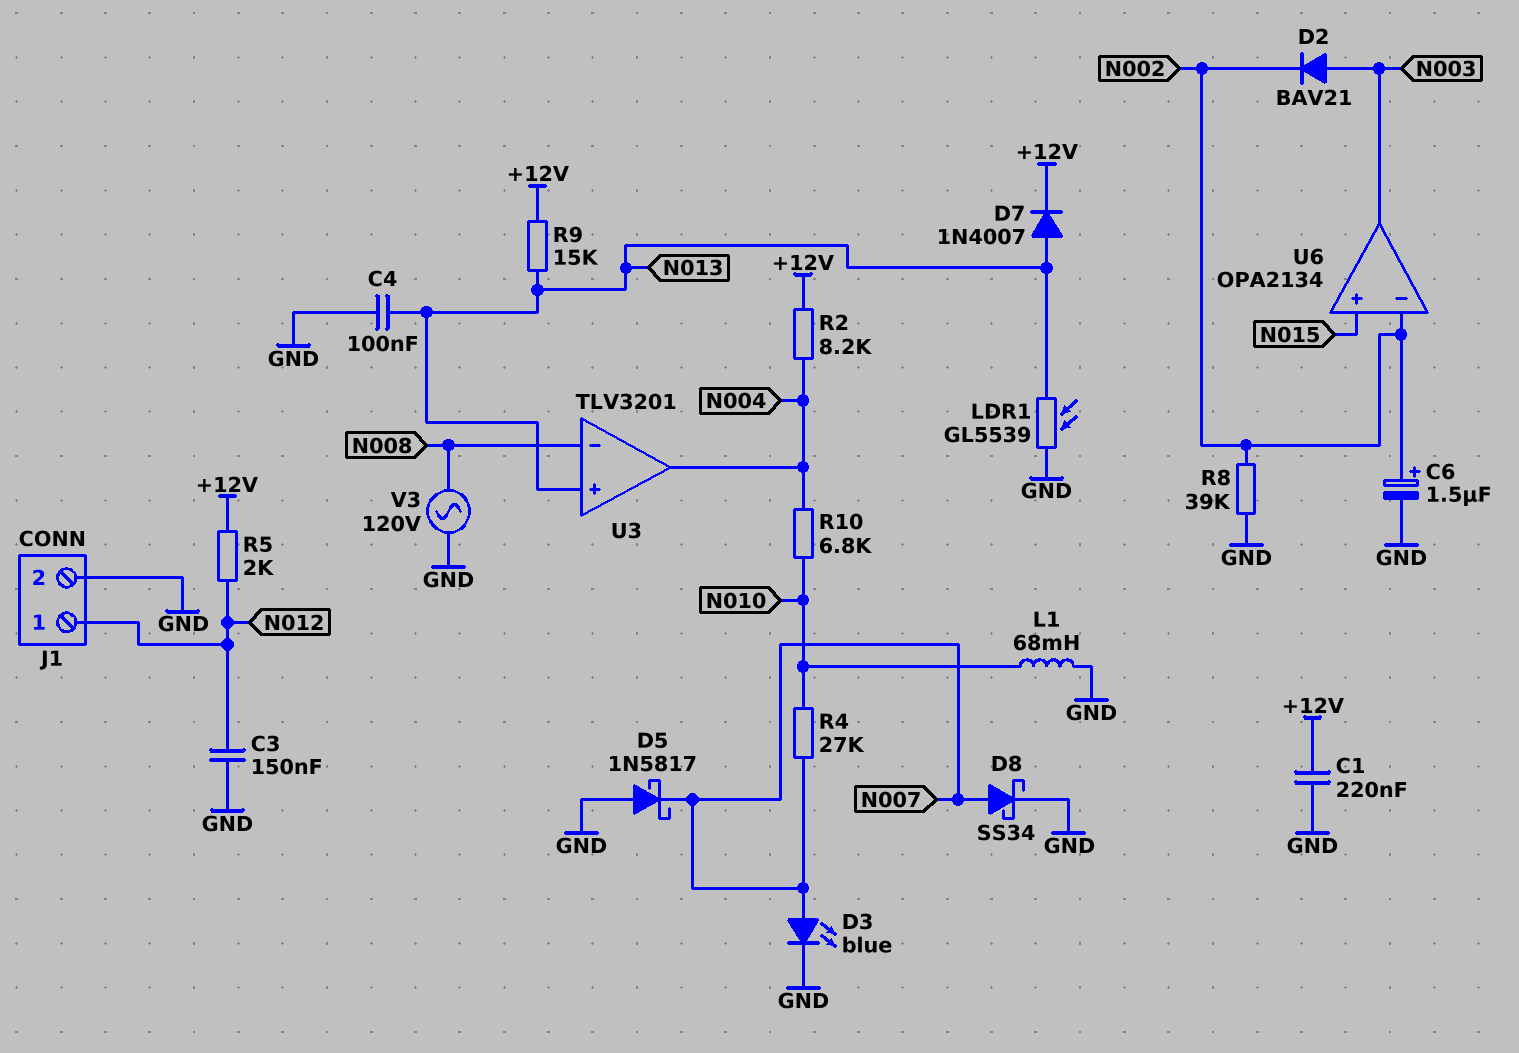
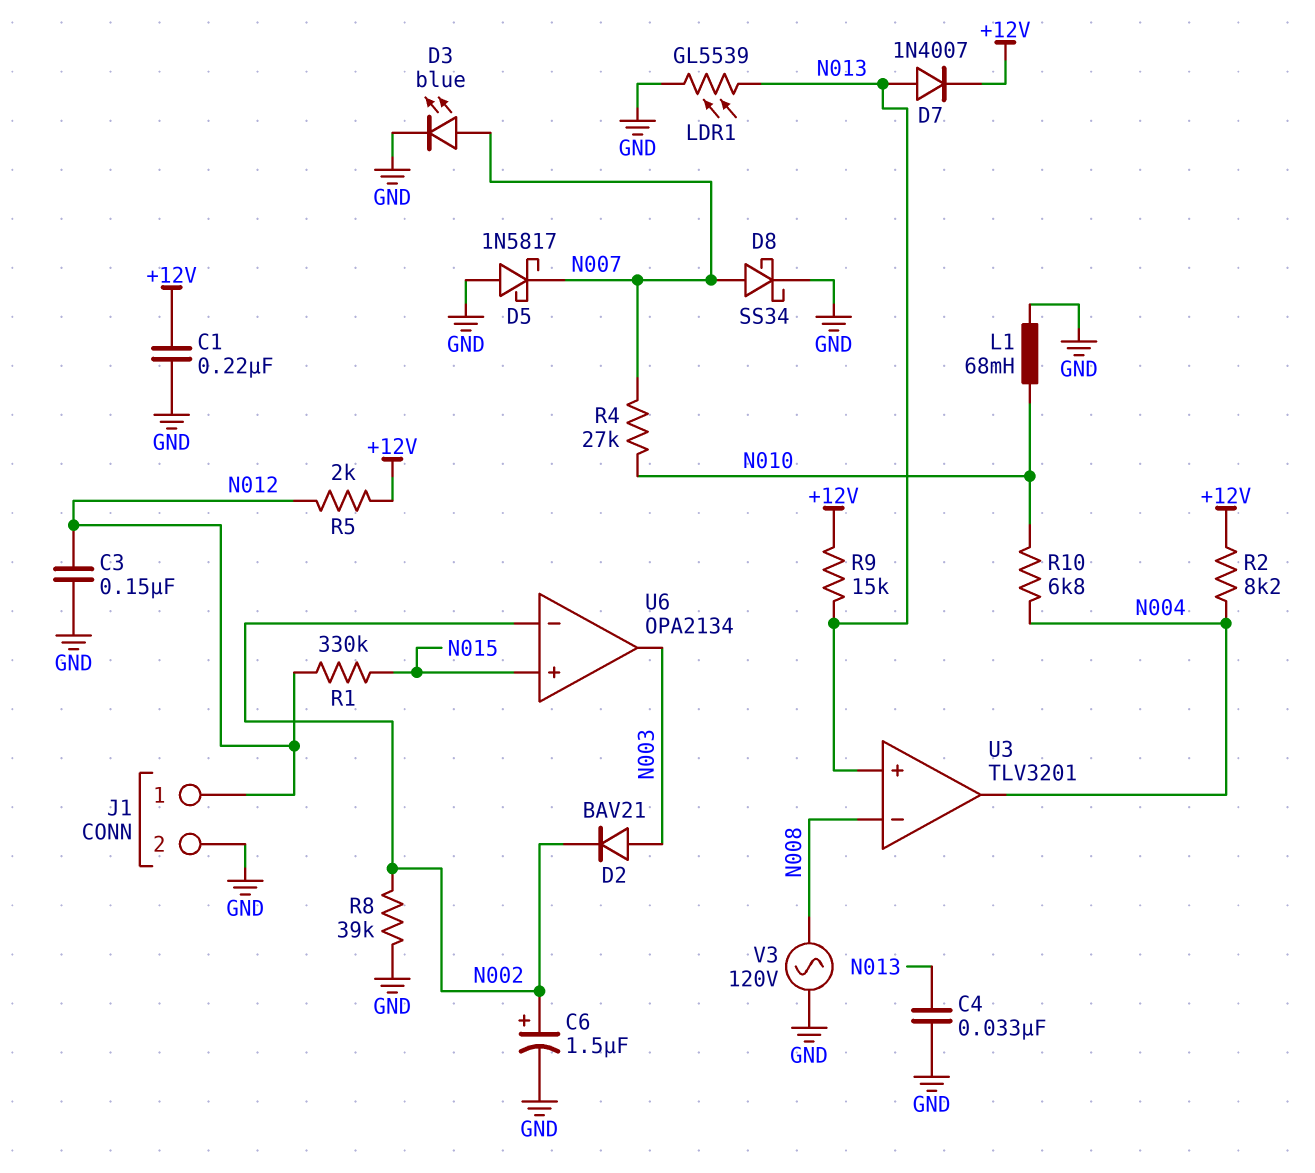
C4: 100nF (GND, N013) -> 33nF (GND, N013)
R1: none -> 330k (N012, N015)

